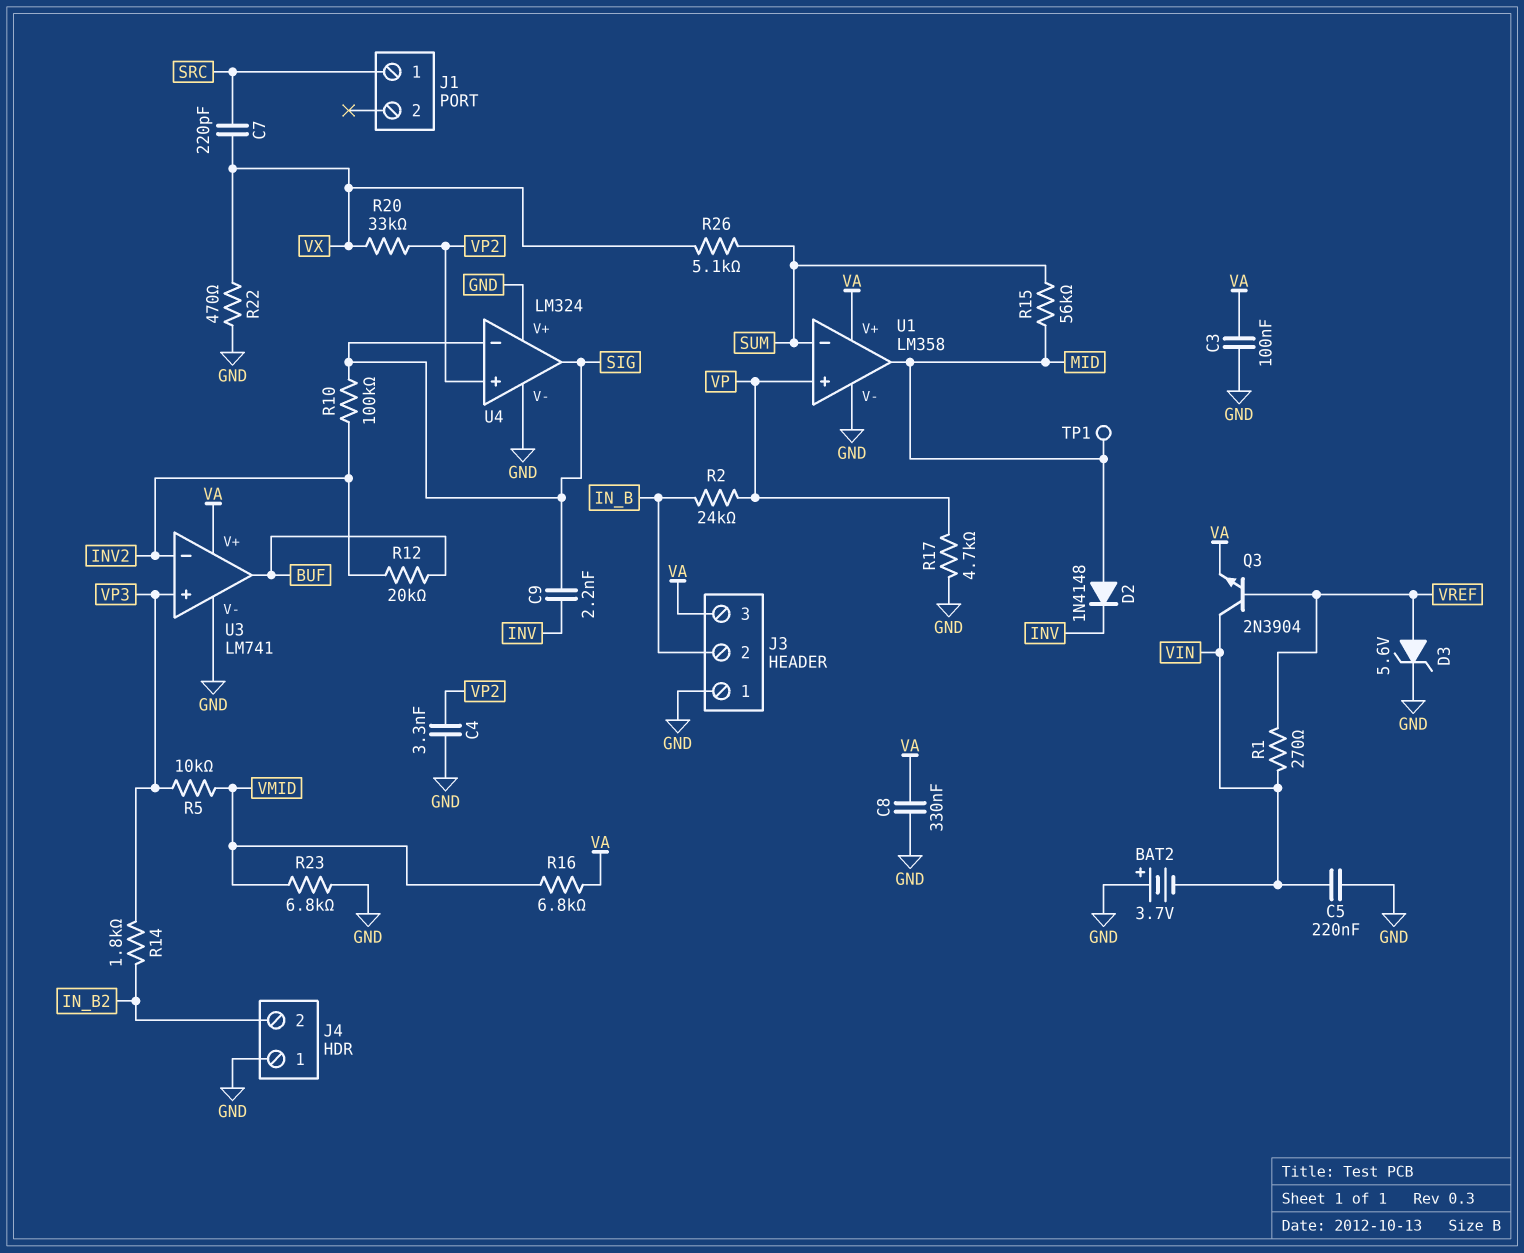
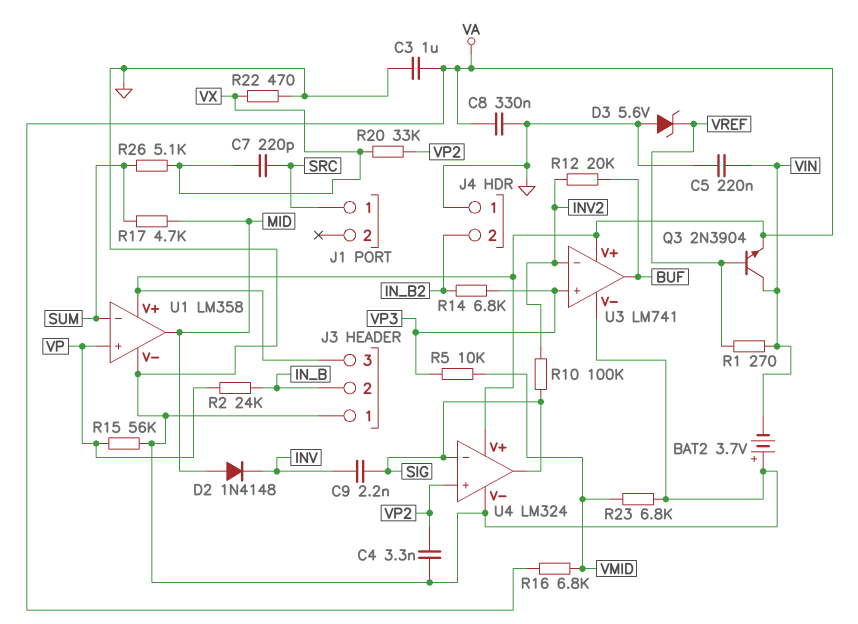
C3: 100nF (GND, VA) -> 1uF (GND, VA)
D3: zener 5.6V (A VREF, K GND) -> zener 5.6V (A GND, K VREF)
R14: 1.8k (IN_B2, VP3) -> 6.8k (IN_B2, VP3)
R15: 56k (MID, SUM) -> 56k (GND, VP)
R17: 4.7k (GND, VP) -> 4.7k (MID, SUM)
TP1: test point (MID) -> none
U4 pin V+: GND -> VA

